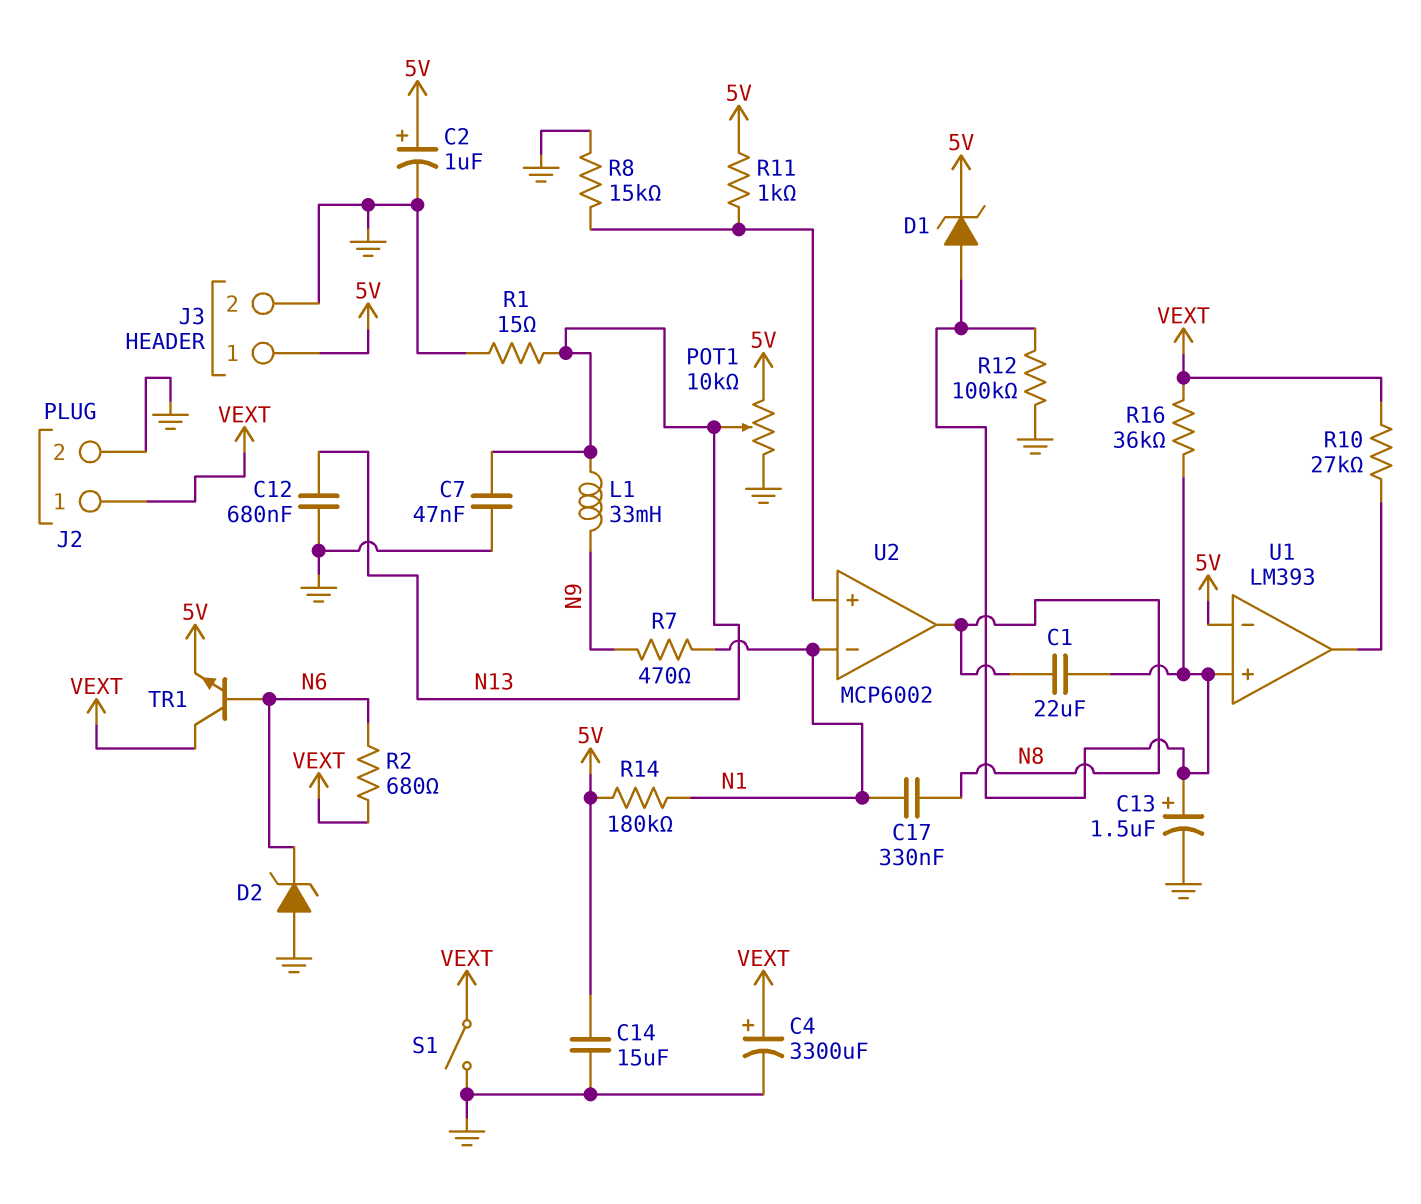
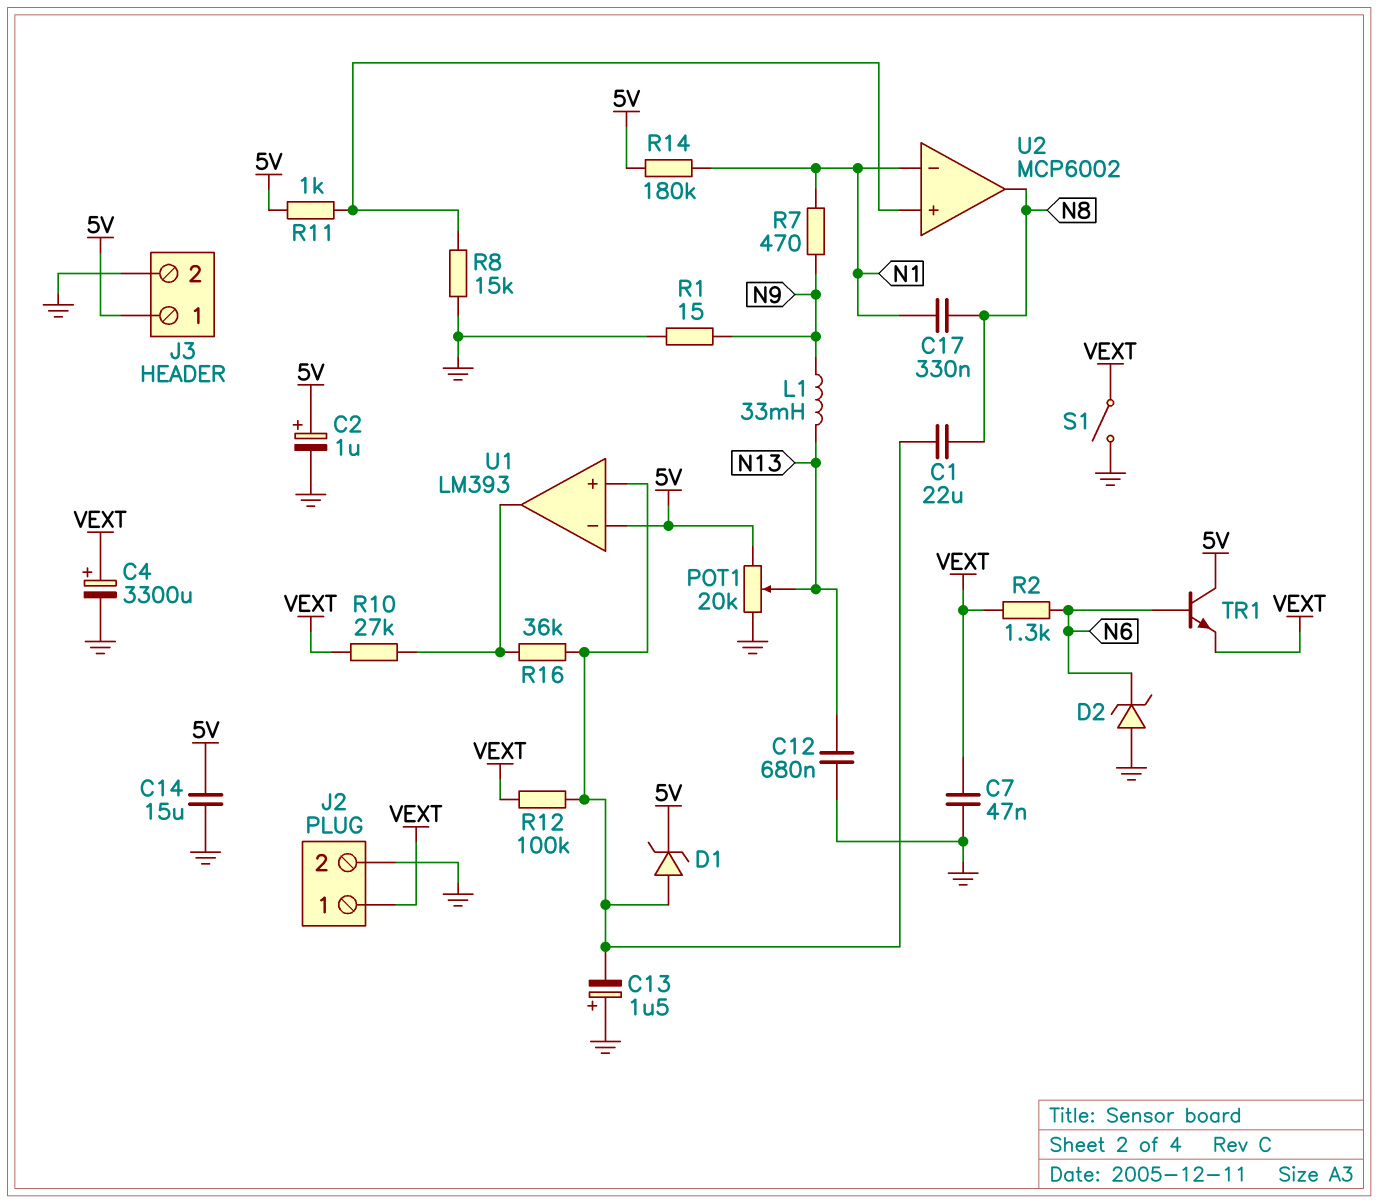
C7: 47nF (GND, N13) -> 47nF (GND, VEXT)
C13: 1.5uF (plus U1/in+, minus GND) -> 1.5uF (plus GND, minus U1/in+)
POT1: 10k (5V, GND, wiper N13) -> 20k (5V, GND, wiper N13)
R1: 15 (GND, N13) -> 15 (GND, N9)
R2: 680 (N6, VEXT) -> 1.3k (N6, VEXT)
R12: 100k (GND, U1/in+) -> 100k (U1/in+, VEXT)
R16: 36k (U1/in+, VEXT) -> 36k (U1/in+, U1/out)
TR1: NPN (B N6, C VEXT, E 5V) -> NPN (B N6, C 5V, E VEXT)

